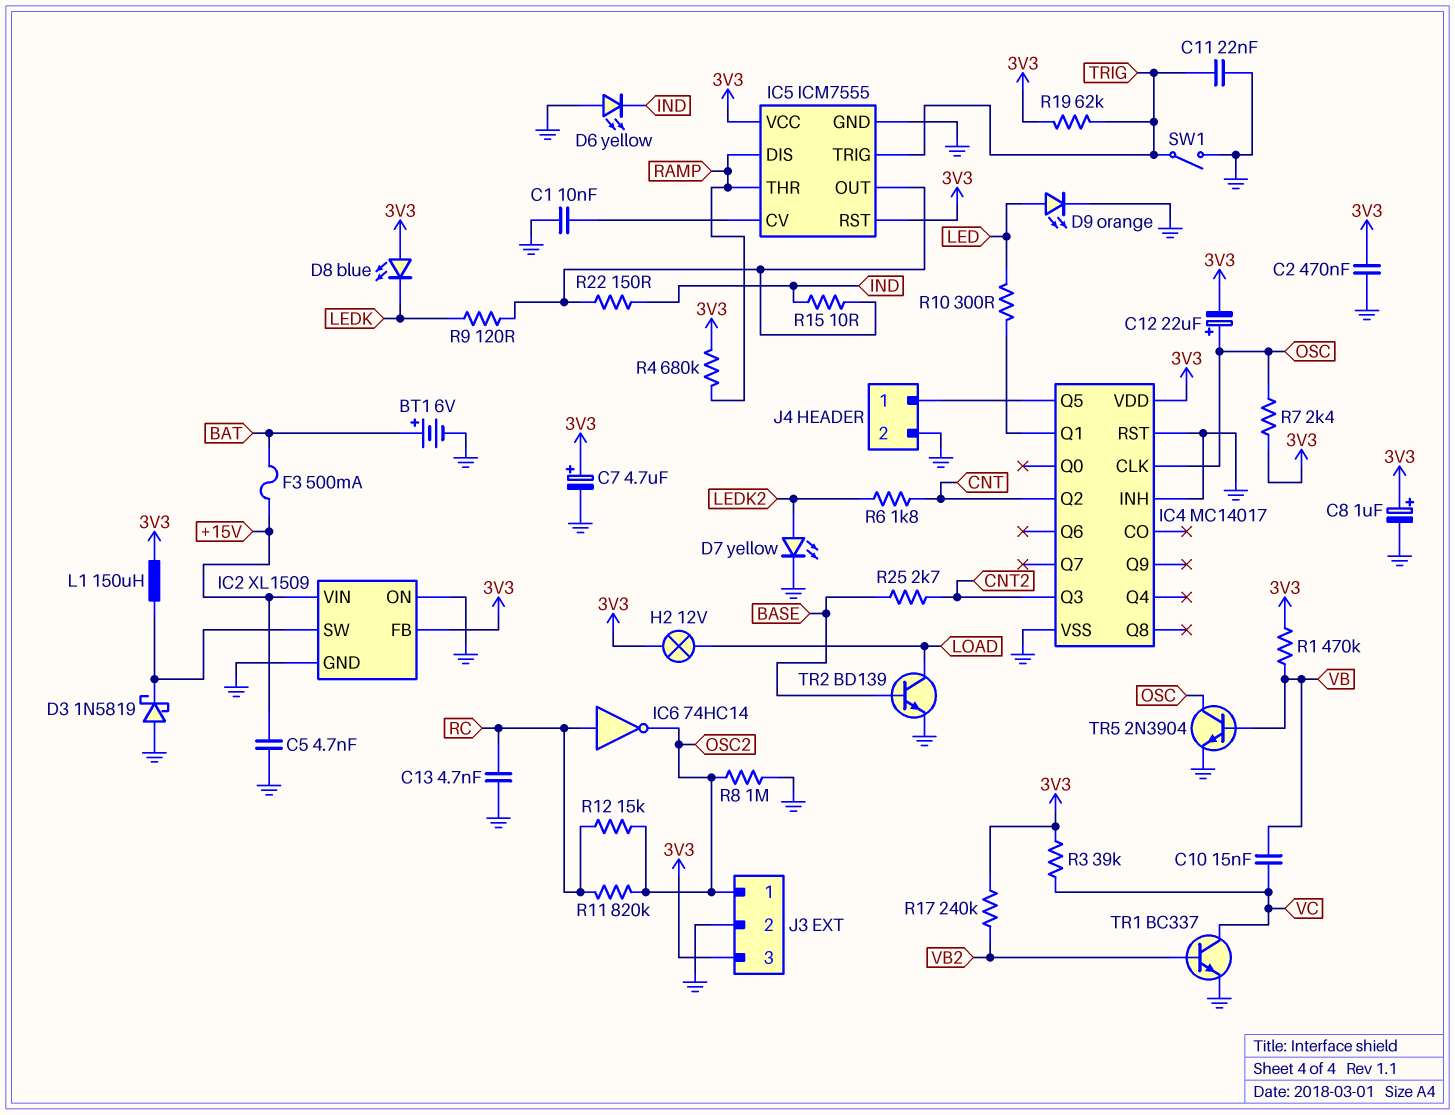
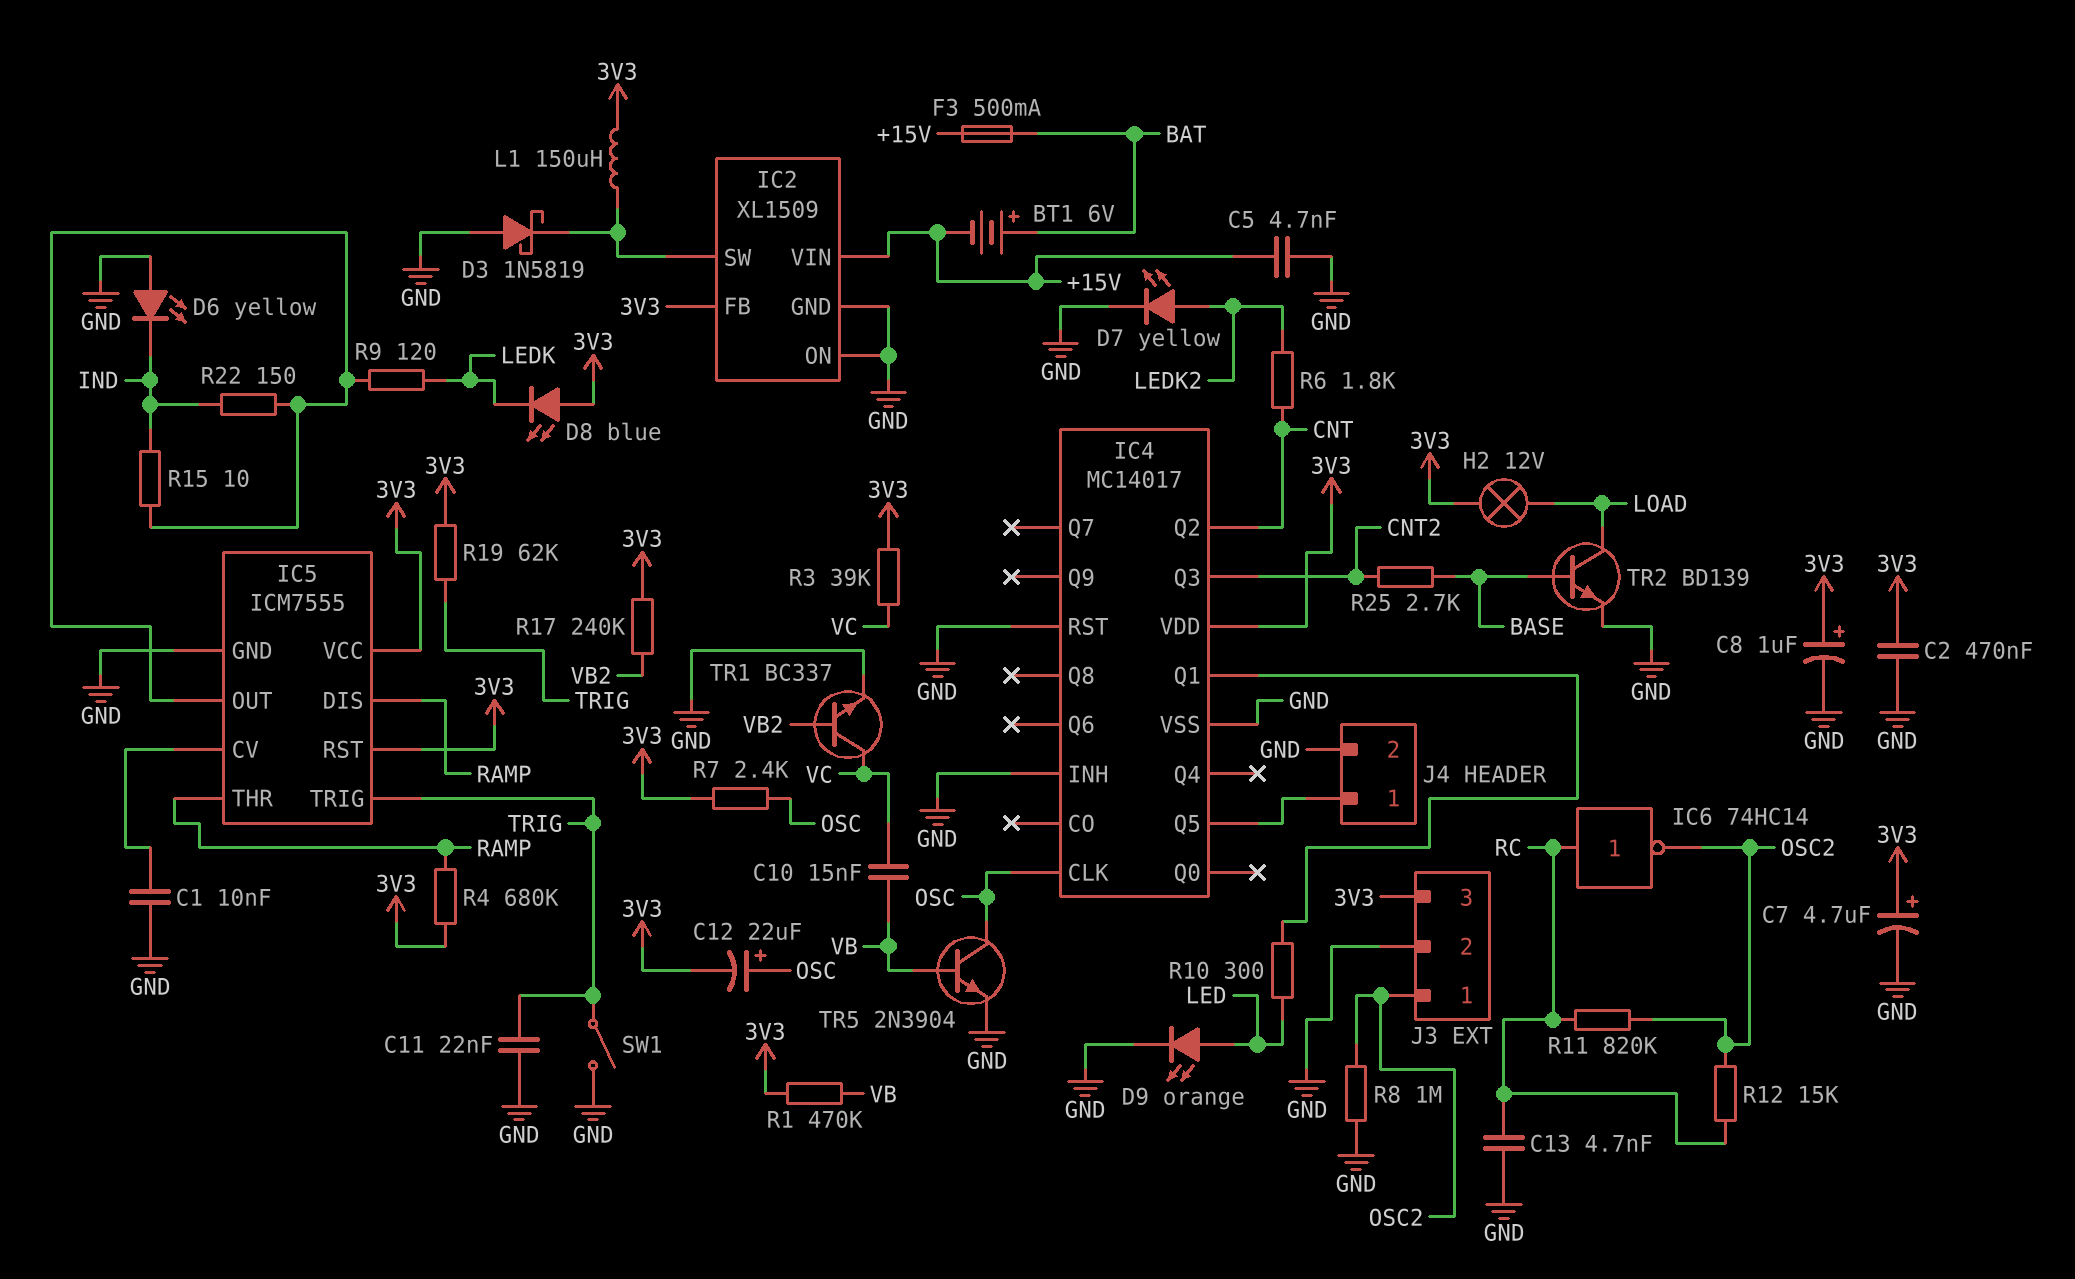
BT1: 6V (plus BAT, minus GND) -> 6V (plus BAT, minus +15V)

